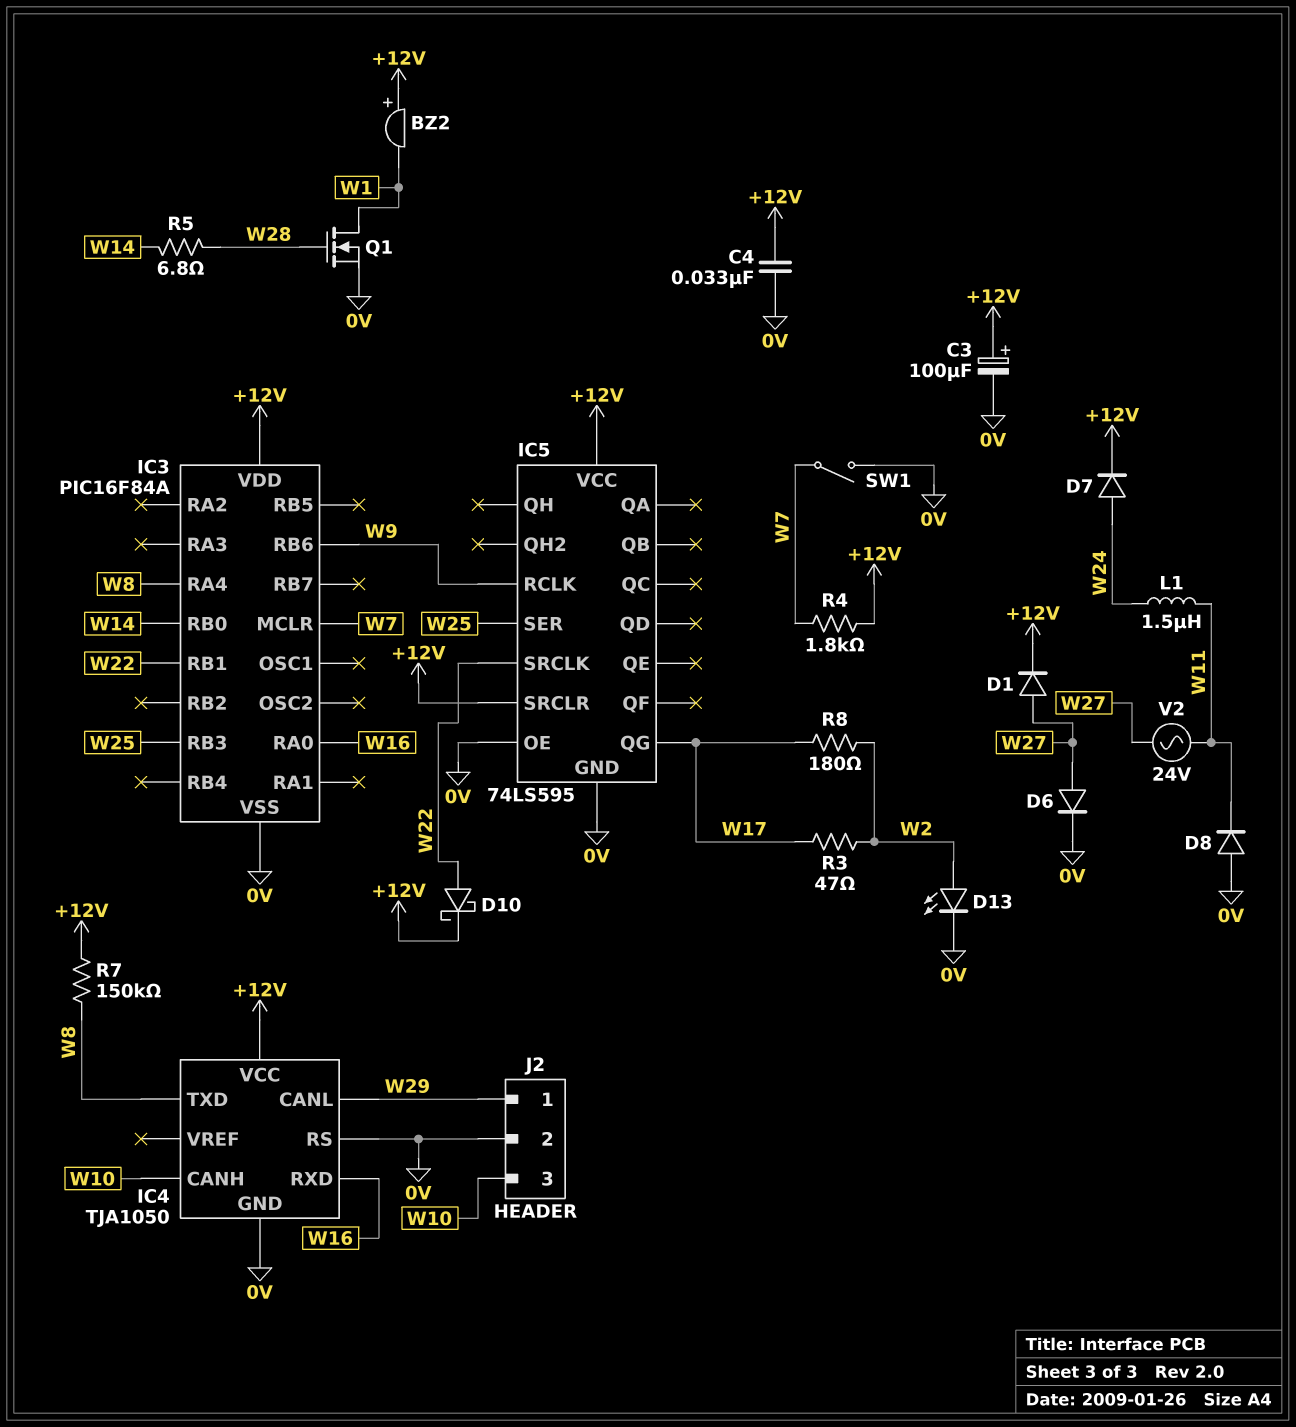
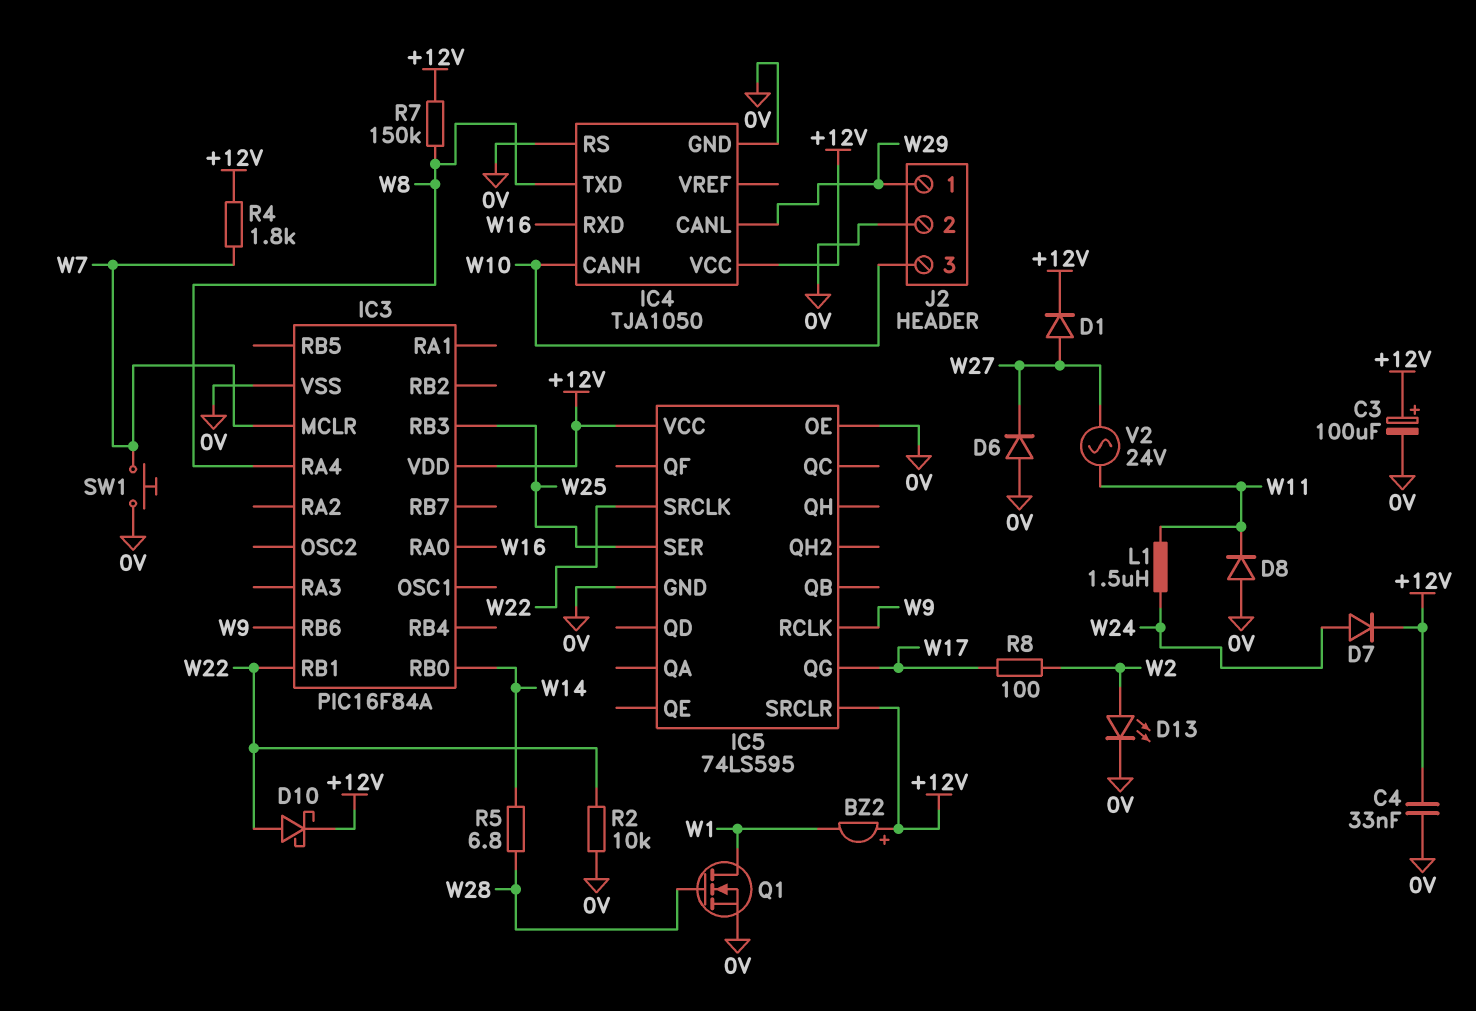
D6: diode (A W27, K 0V) -> diode (A 0V, K W27)
R2: none -> 10k (0V, W22)
R3: 47 (W2, W17) -> none
R8: 180 (W2, W17) -> 100 (W2, W17)
SW1: switch (0V, W7) -> button (0V, W7)

